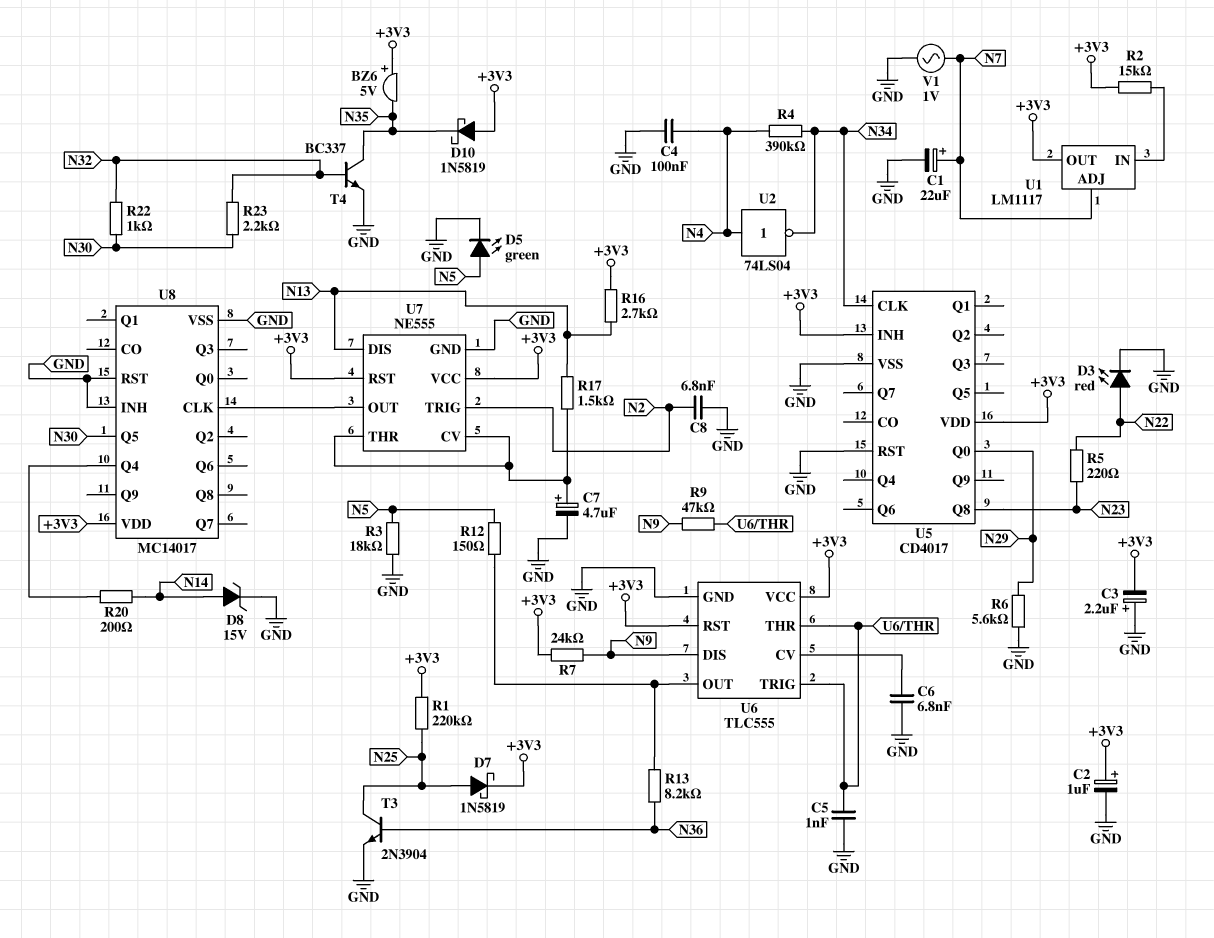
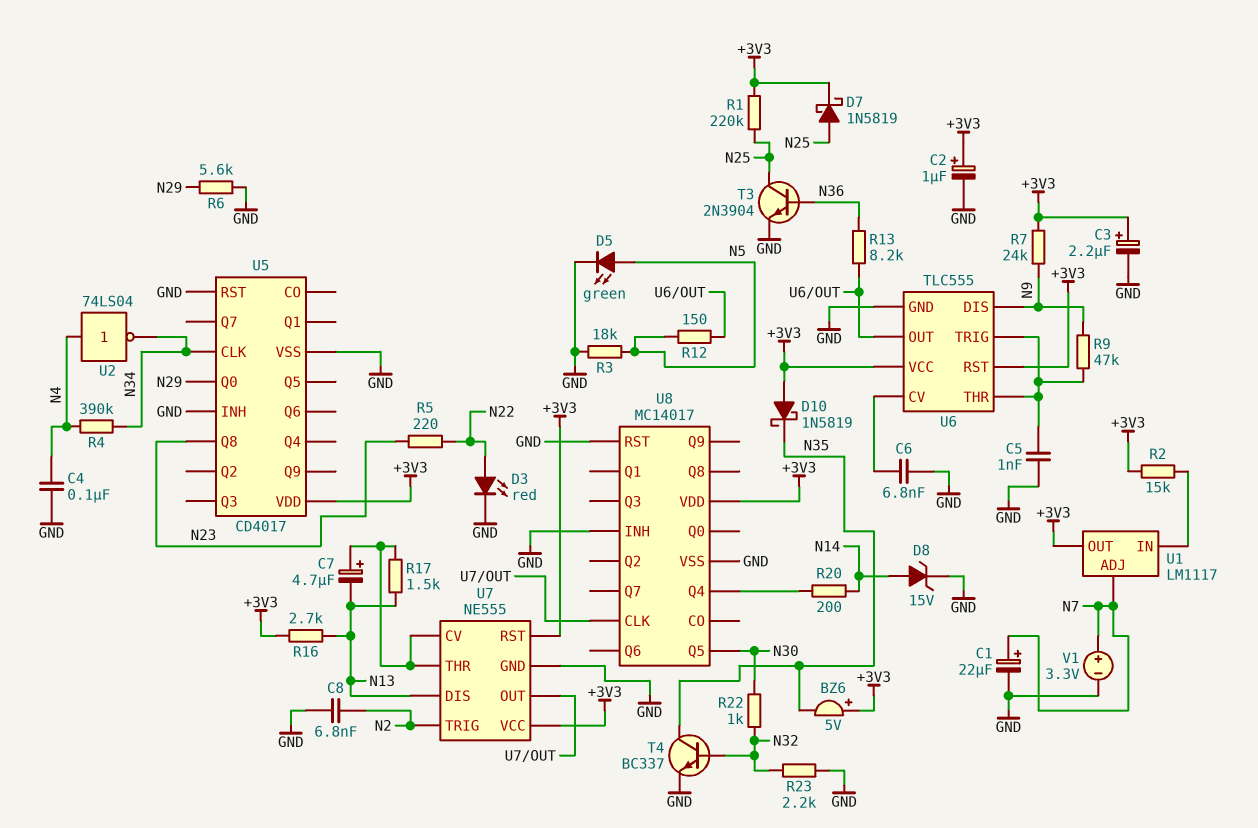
C3: 2.2uF (plus GND, minus +3V3) -> 2.2uF (plus +3V3, minus GND)
C7: 4.7uF (plus U7/CV, minus GND) -> 4.7uF (plus U7/CV, minus N13)
R23: 2.2k (N30, N32) -> 2.2k (GND, N32)
U5 pin INH: +3V3 -> GND
V1: AC 1V (GND, N7) -> 3.3V (plus N7, minus GND)

